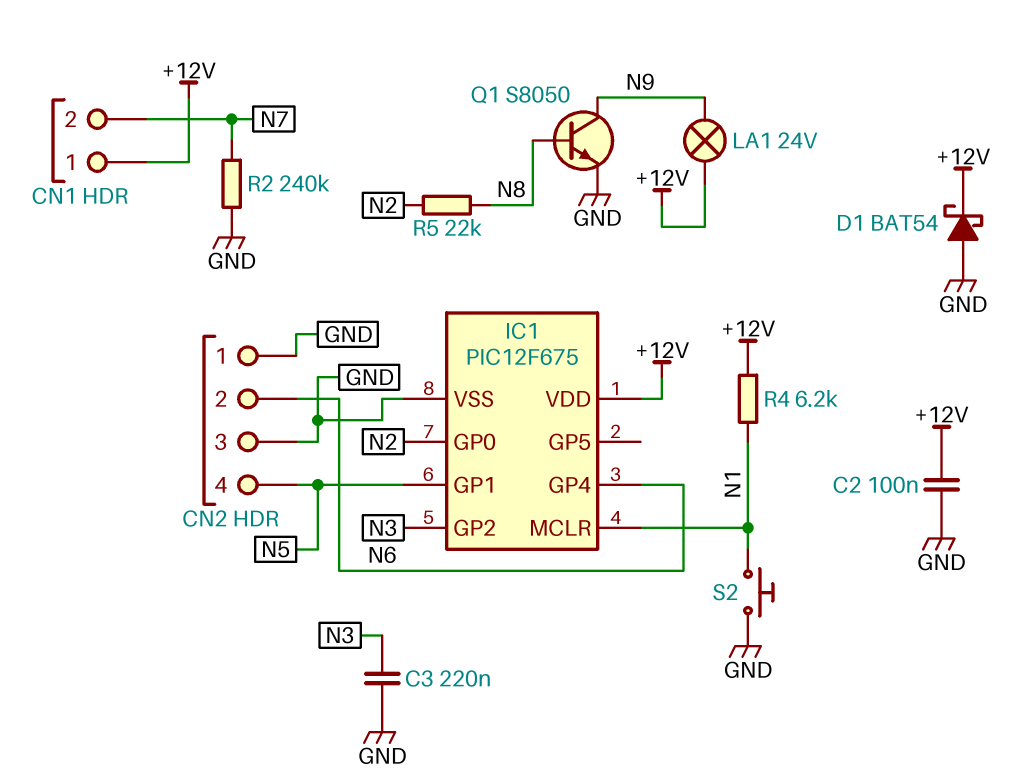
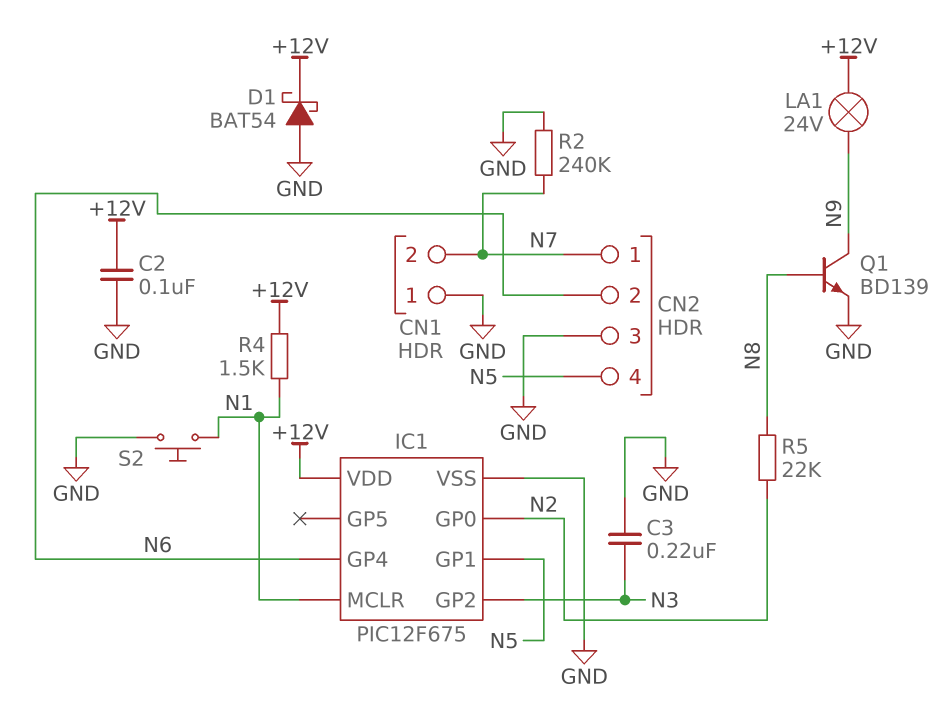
CN1 pin 1: +12V -> GND
CN2 pin 1: GND -> N7
Q1: NPN S8050 (B N8, C N9, E GND) -> NPN BD139 (B N8, C N9, E GND)
R4: 6.2k (+12V, N1) -> 1.5k (+12V, N1)

